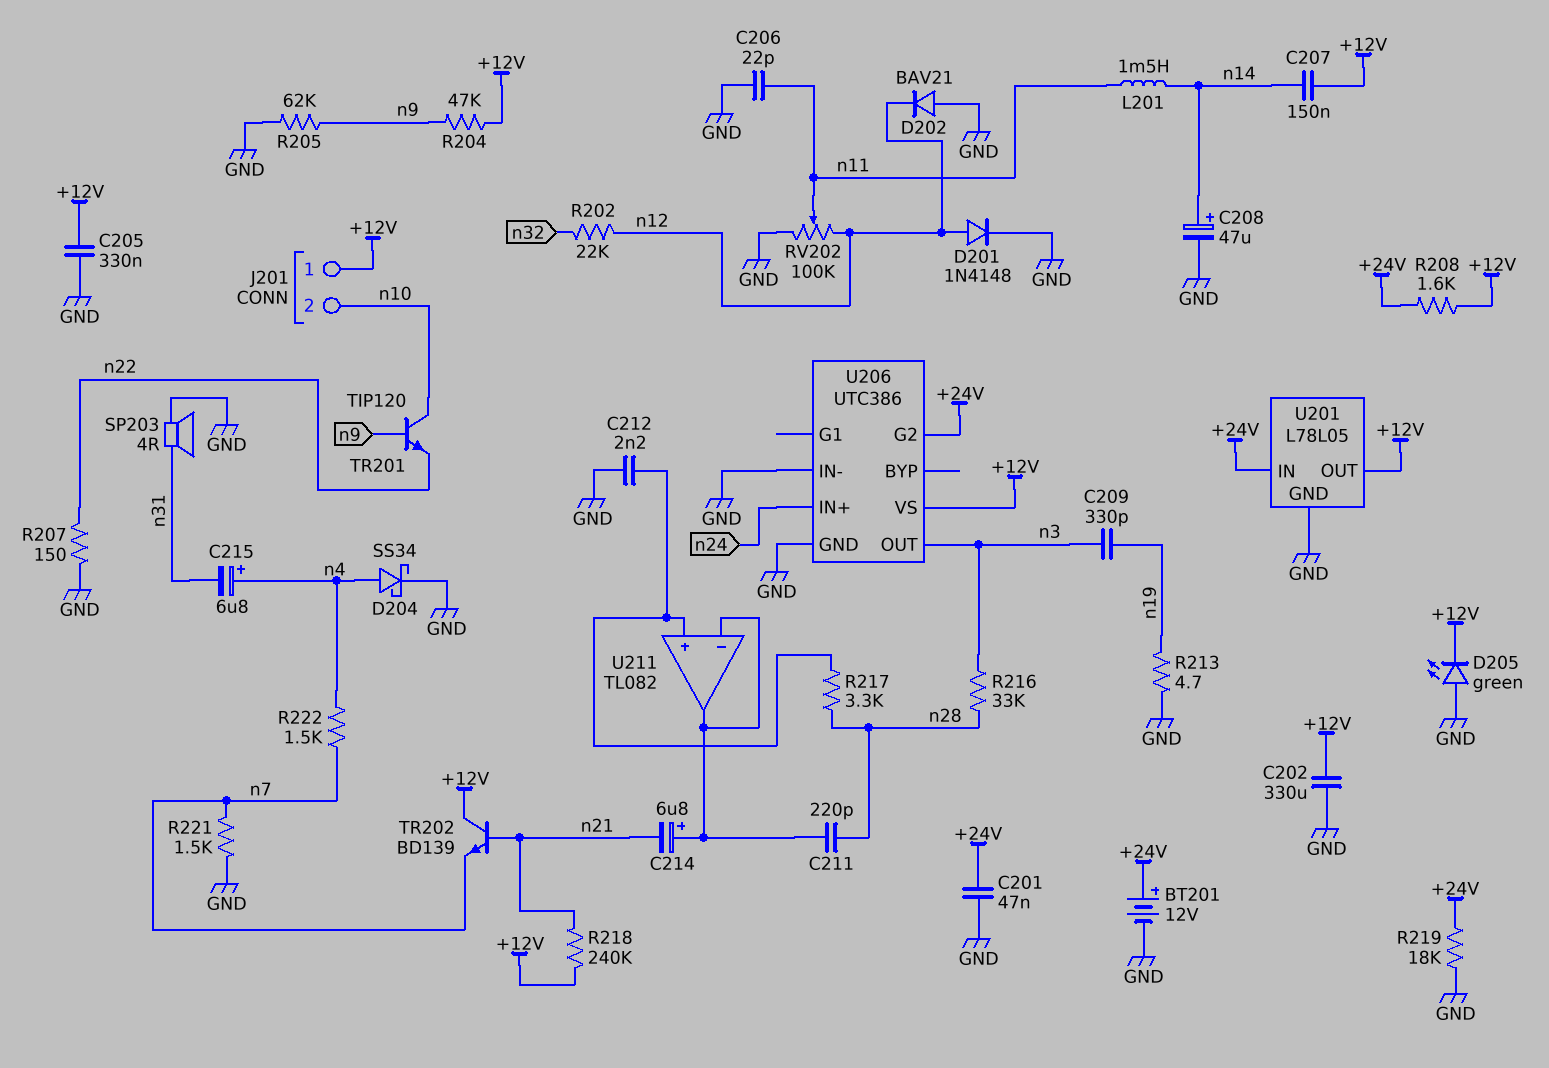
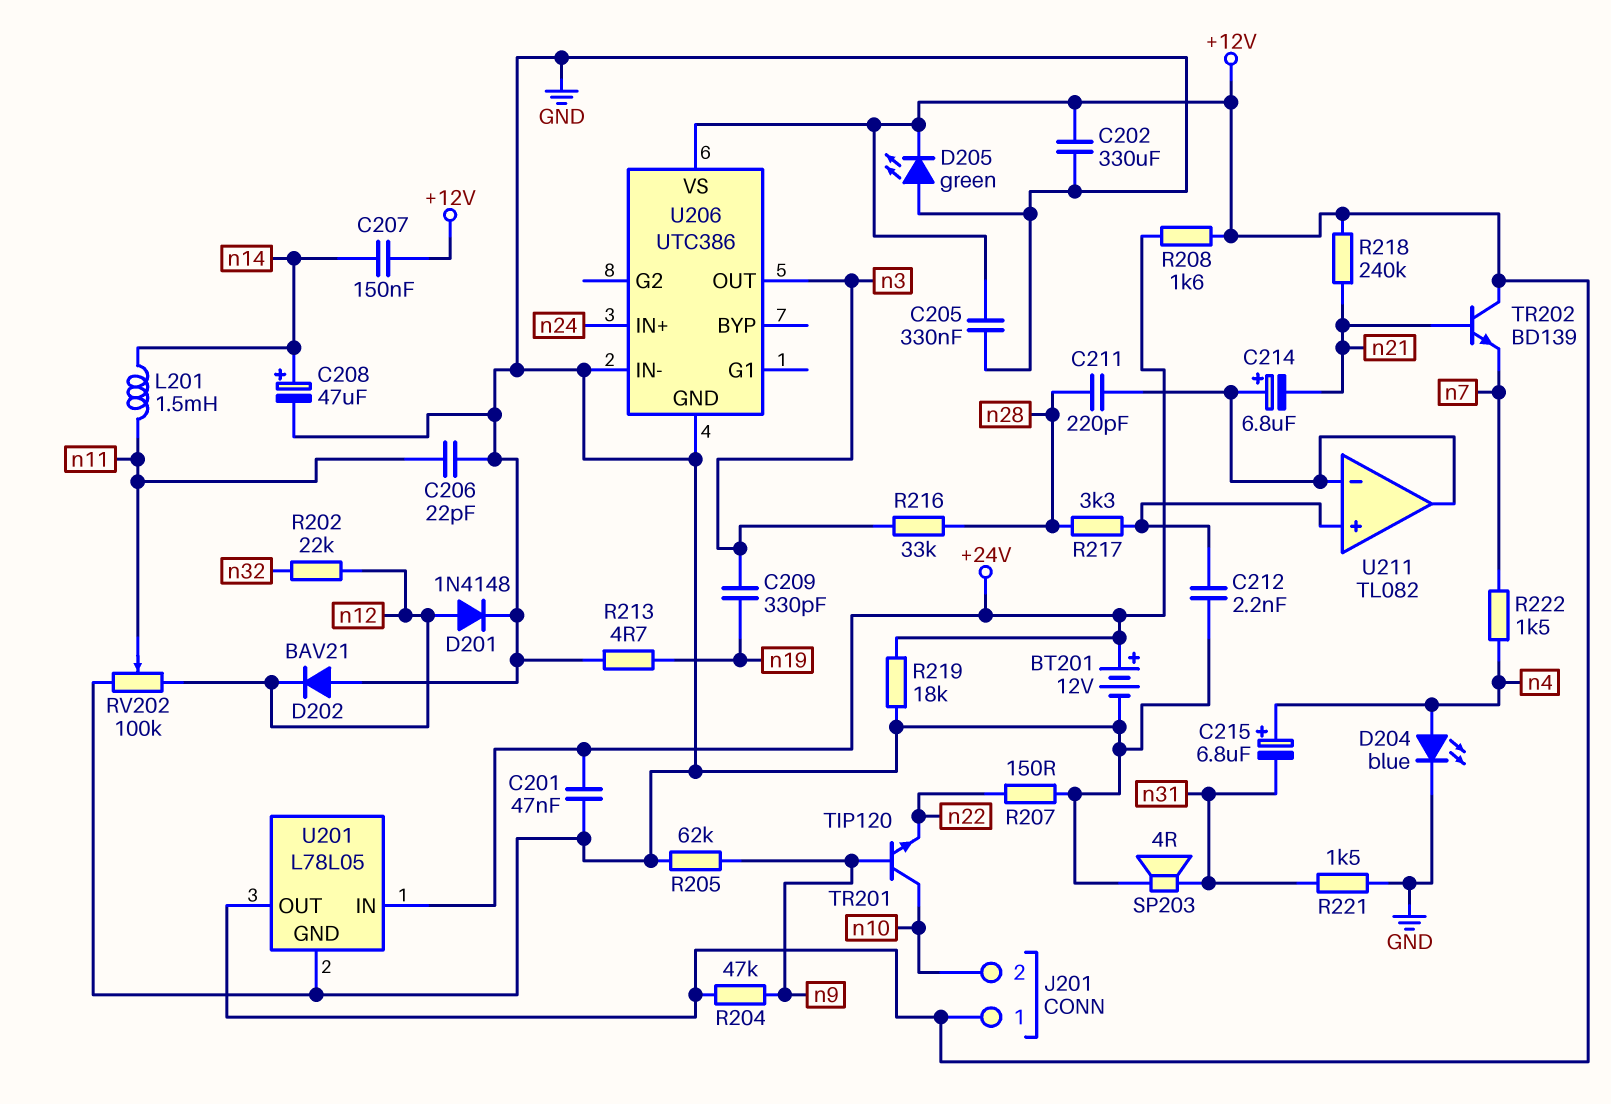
D204: schottky SS34 (A n4, K GND) -> LED blue (A n4, K GND)
R221: 1.5k (GND, n7) -> 1.5k (GND, n31)
U206 pin G2: +24V -> none

